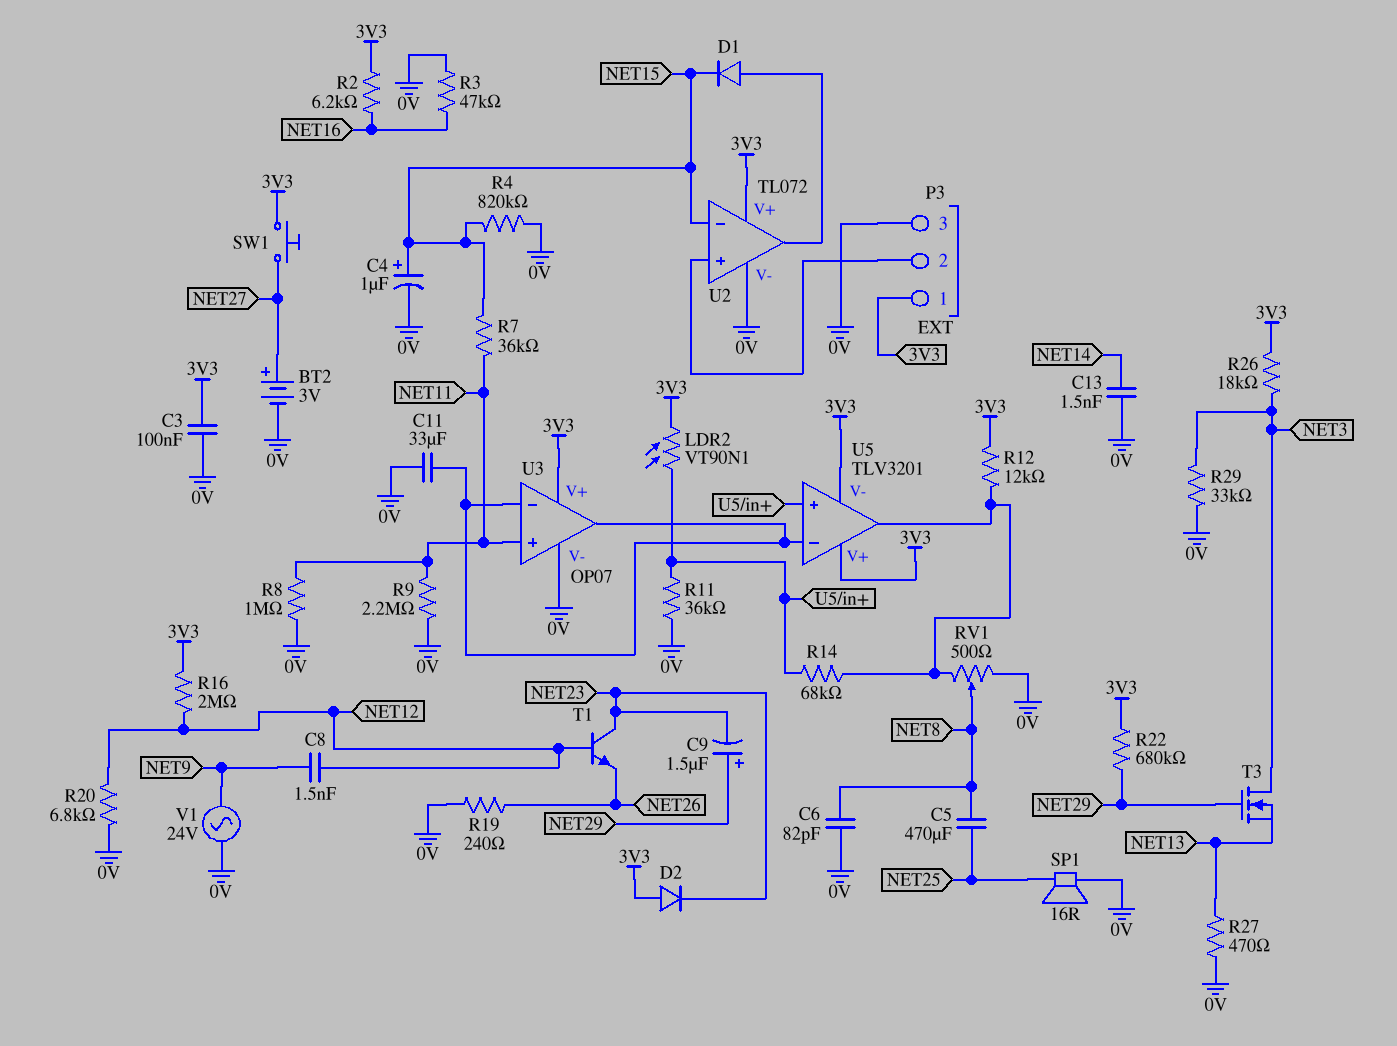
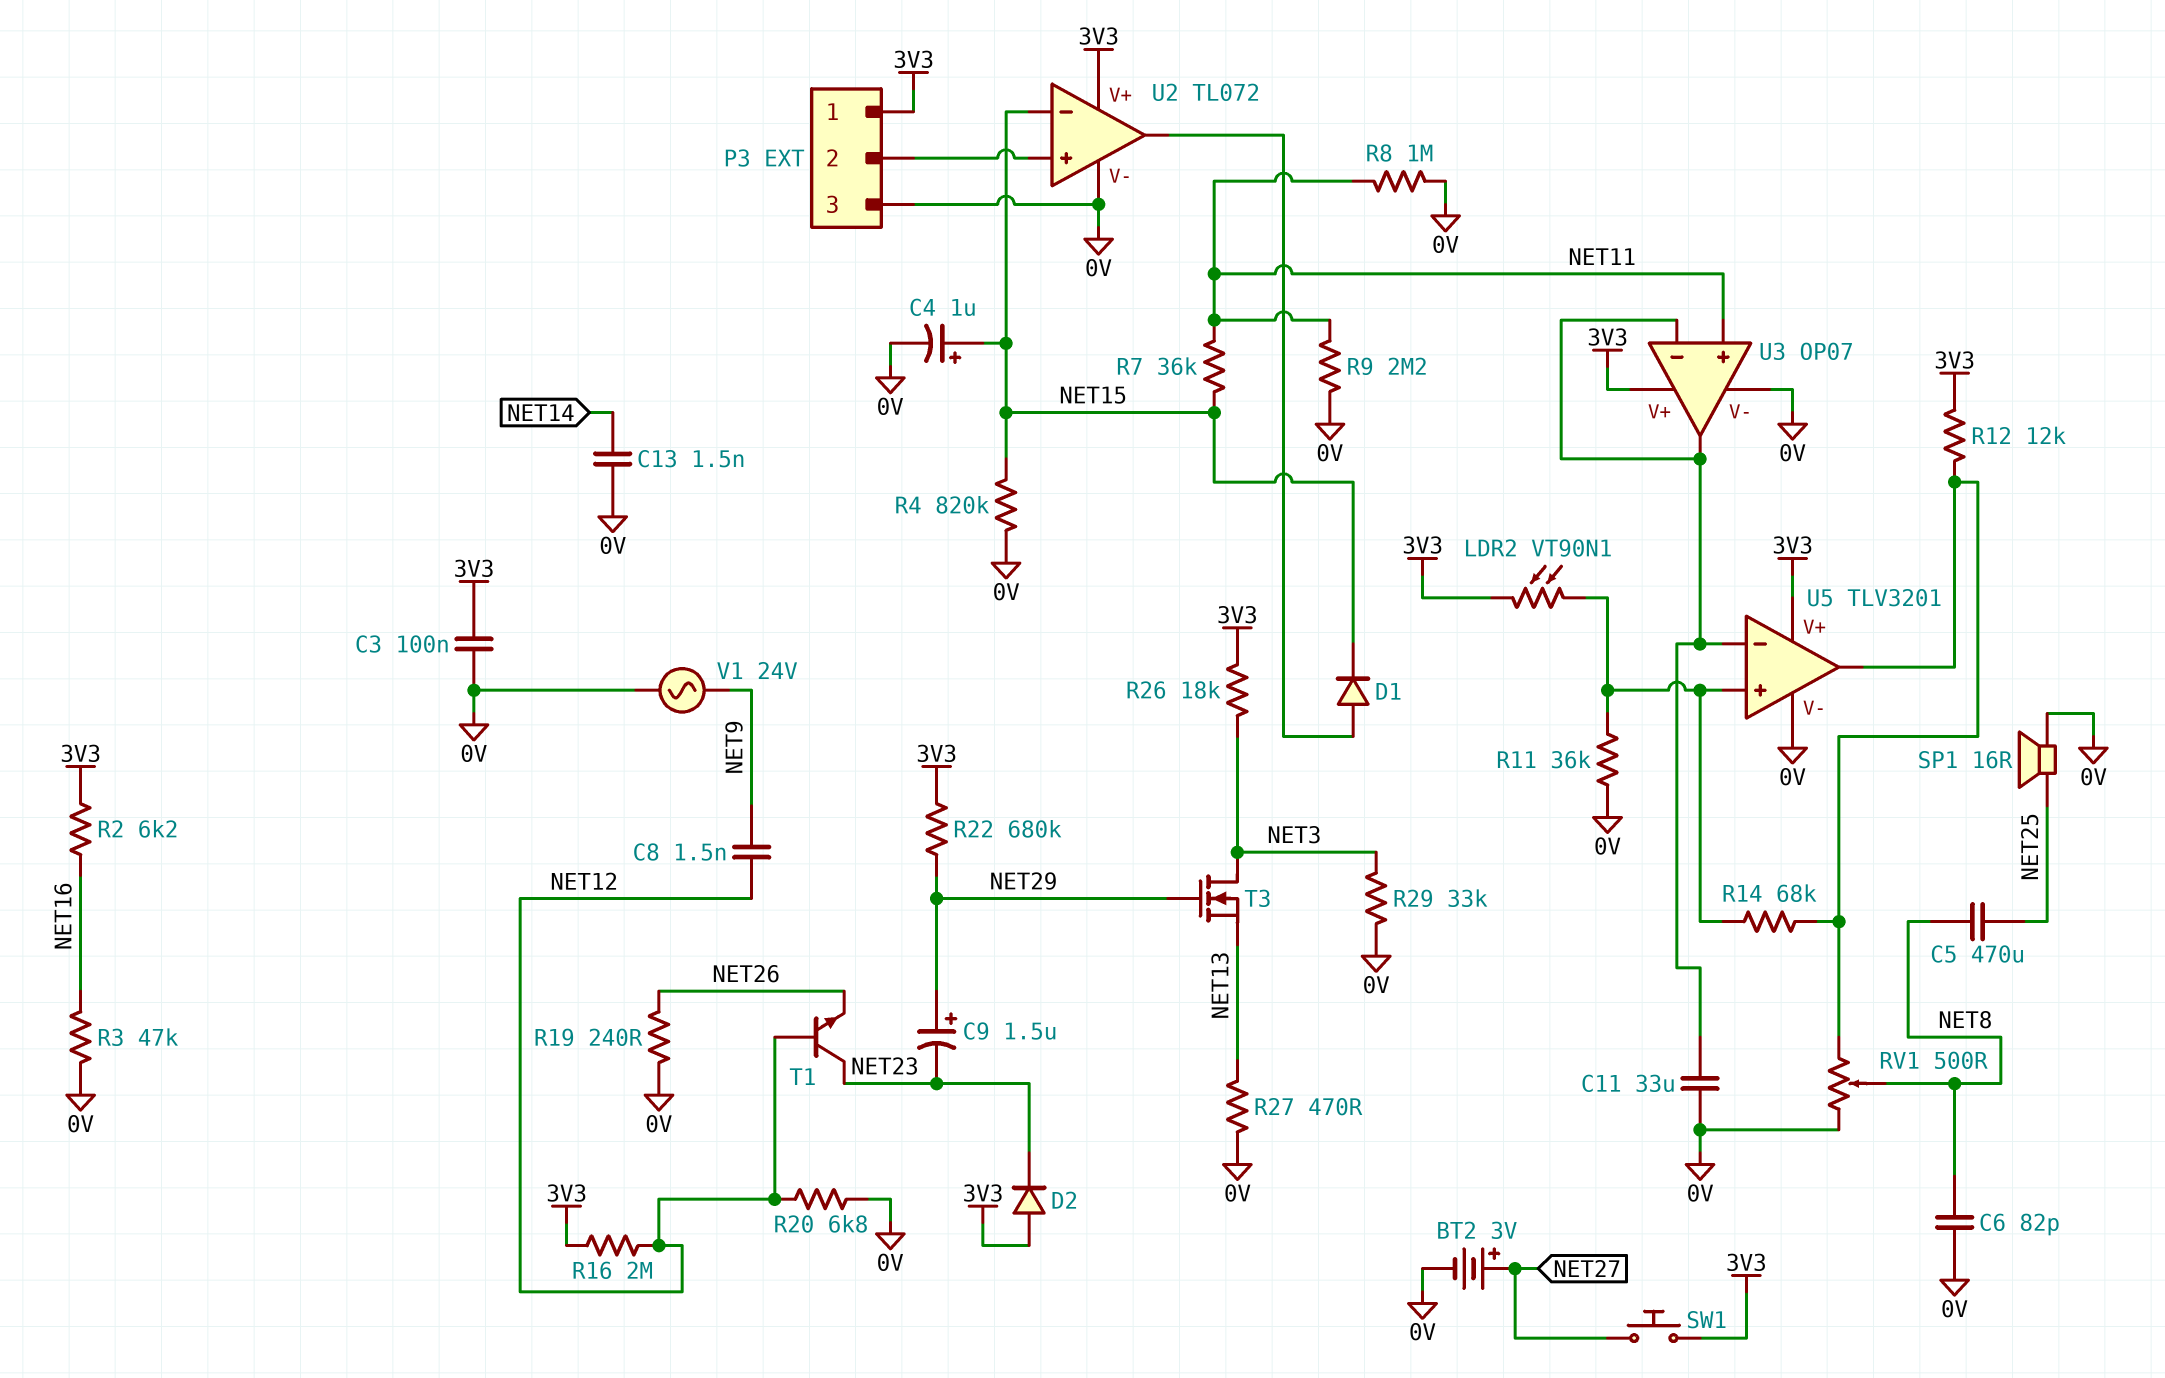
U5 pin V-: 3V3 -> 0V

